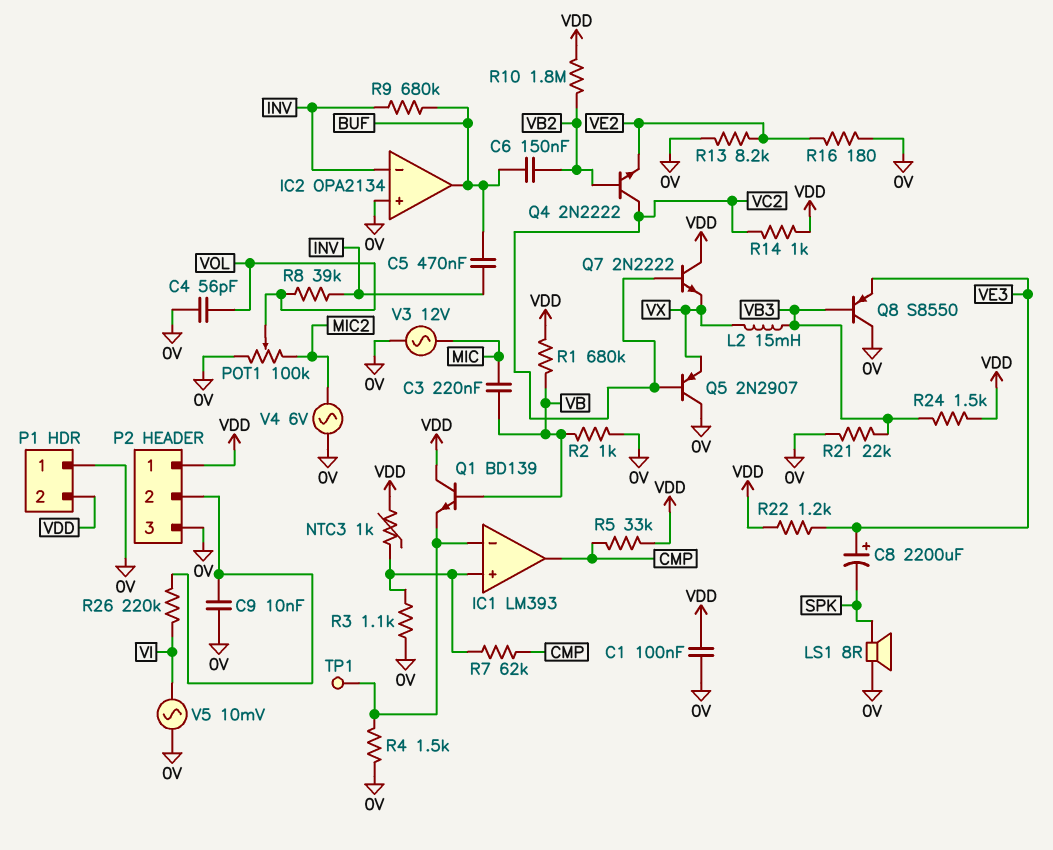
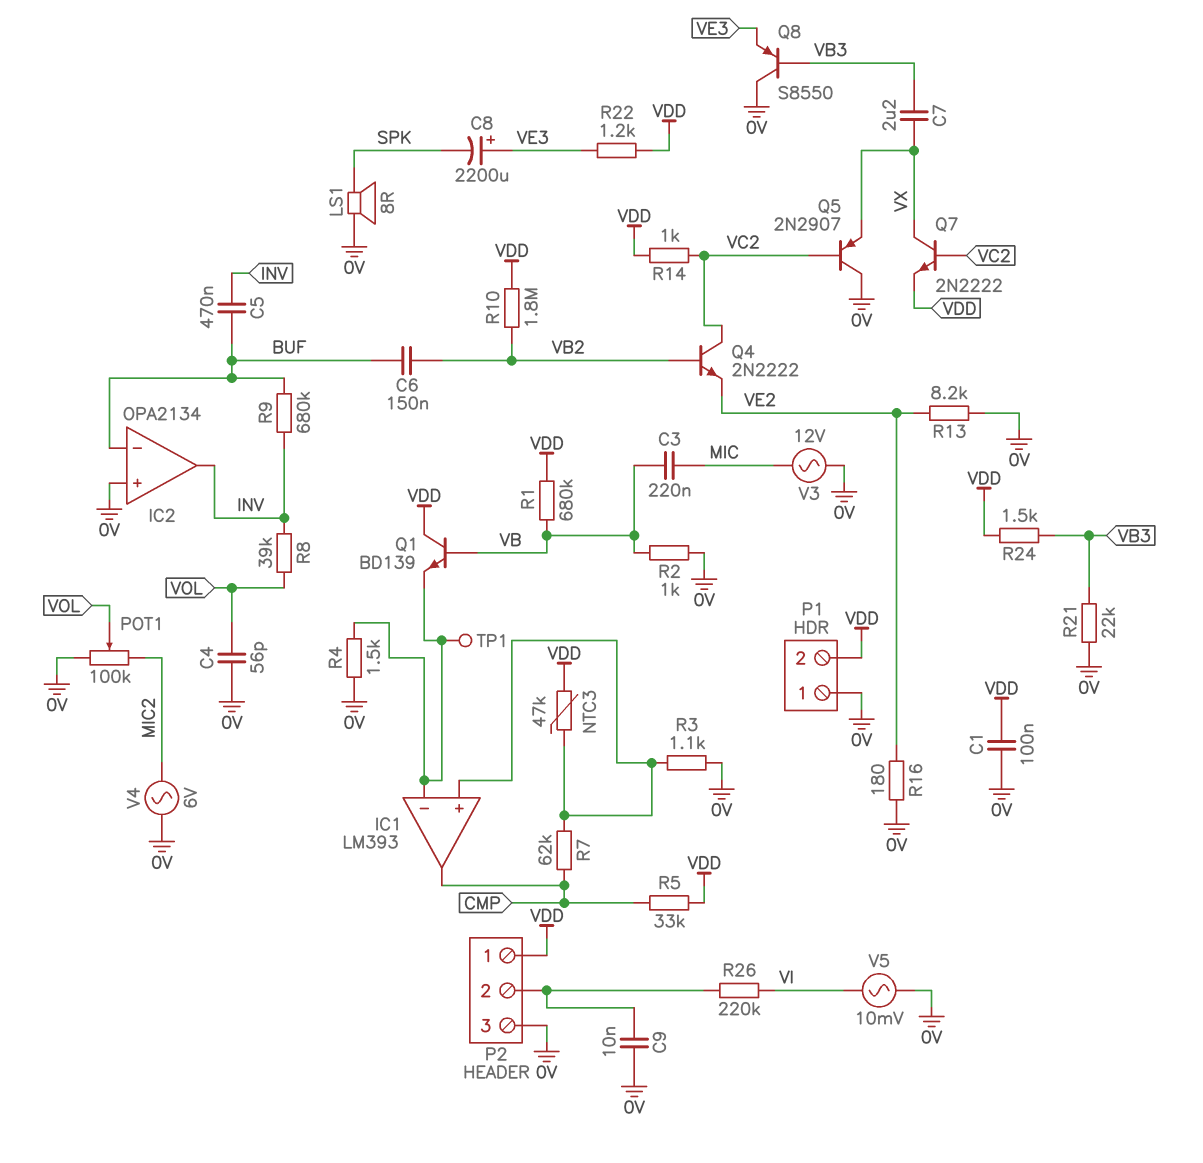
C7: none -> 2.2uF (VB3, VX)
IC2 pin in-: INV -> BUF
IC2 pin out: BUF -> INV
L2: 15mH (VB3, VX) -> none
NTC3: 1k (IC1/in+, VDD) -> 47k (IC1/in+, VDD)
Q7: NPN 2N2222 (B VC2, C VDD, E VX) -> NPN 2N2222 (B VC2, C VX, E VDD)

